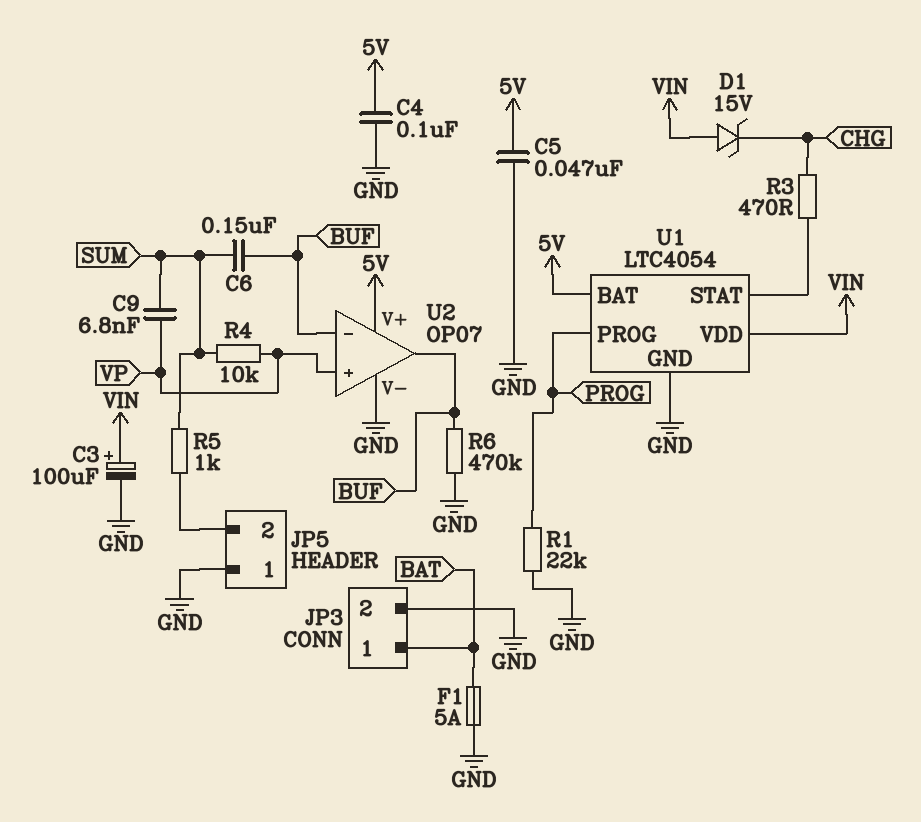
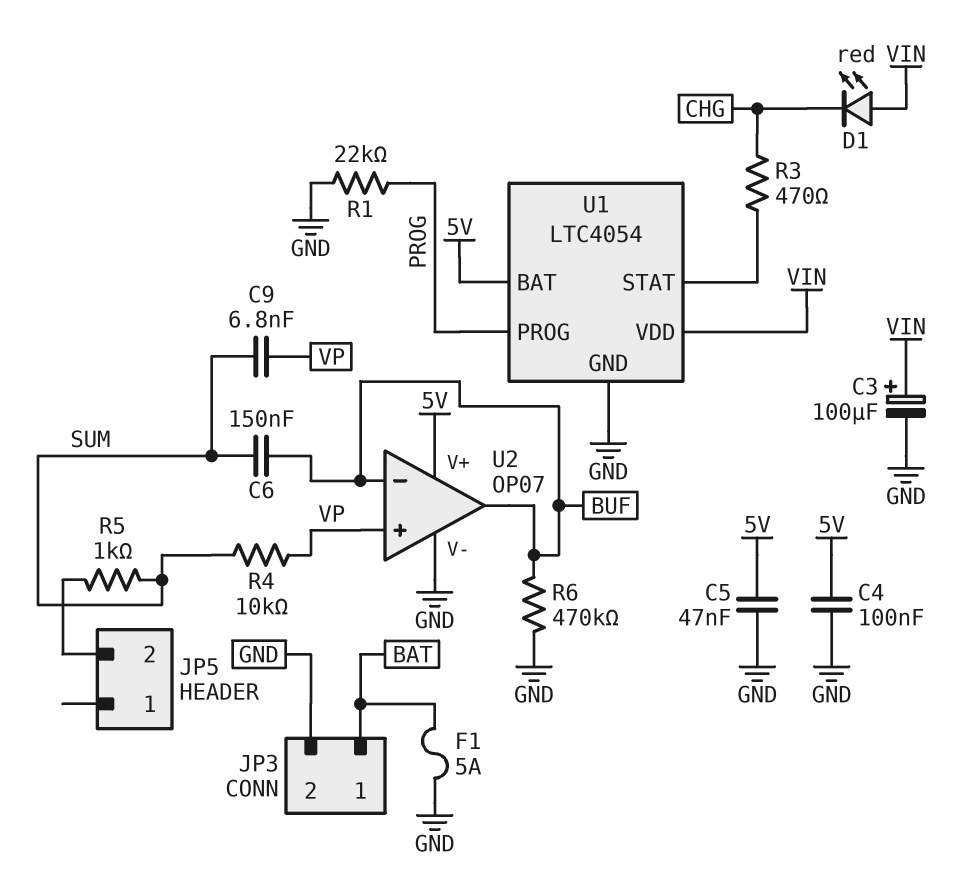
D1: zener 15V (A VIN, K CHG) -> LED red (A VIN, K CHG)
JP5 pin 1: GND -> none

